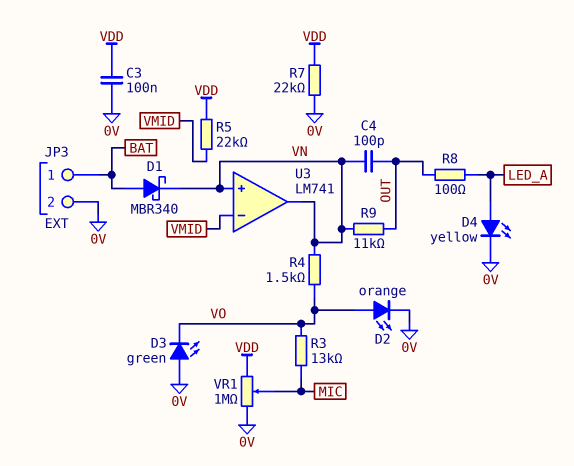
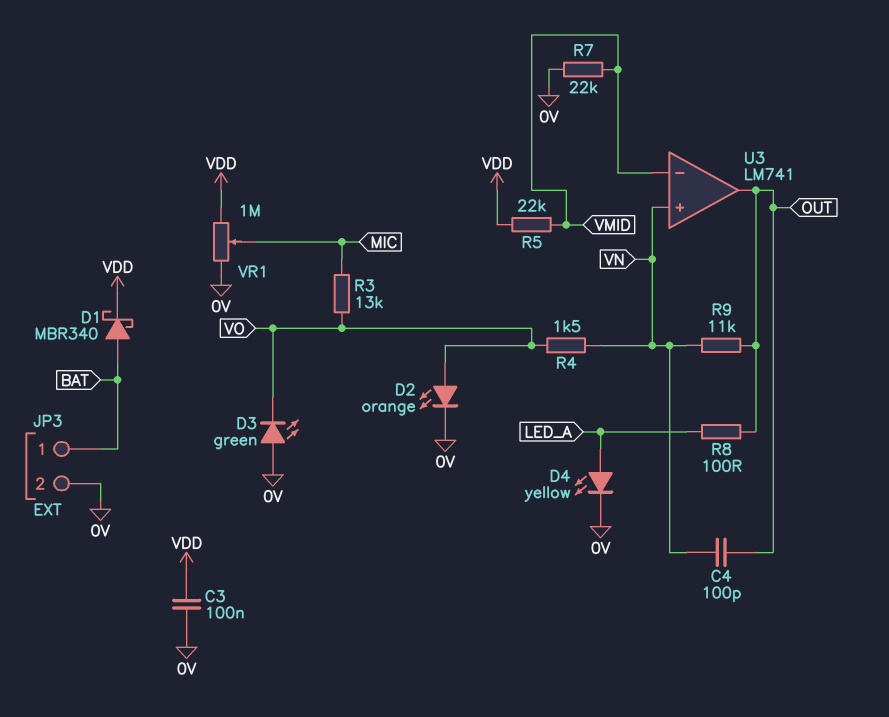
D1: schottky MBR340 (A BAT, K VN) -> schottky MBR340 (A BAT, K VDD)
R7: 22k (0V, VDD) -> 22k (0V, VMID)
U3 pin out: VN -> OUT

